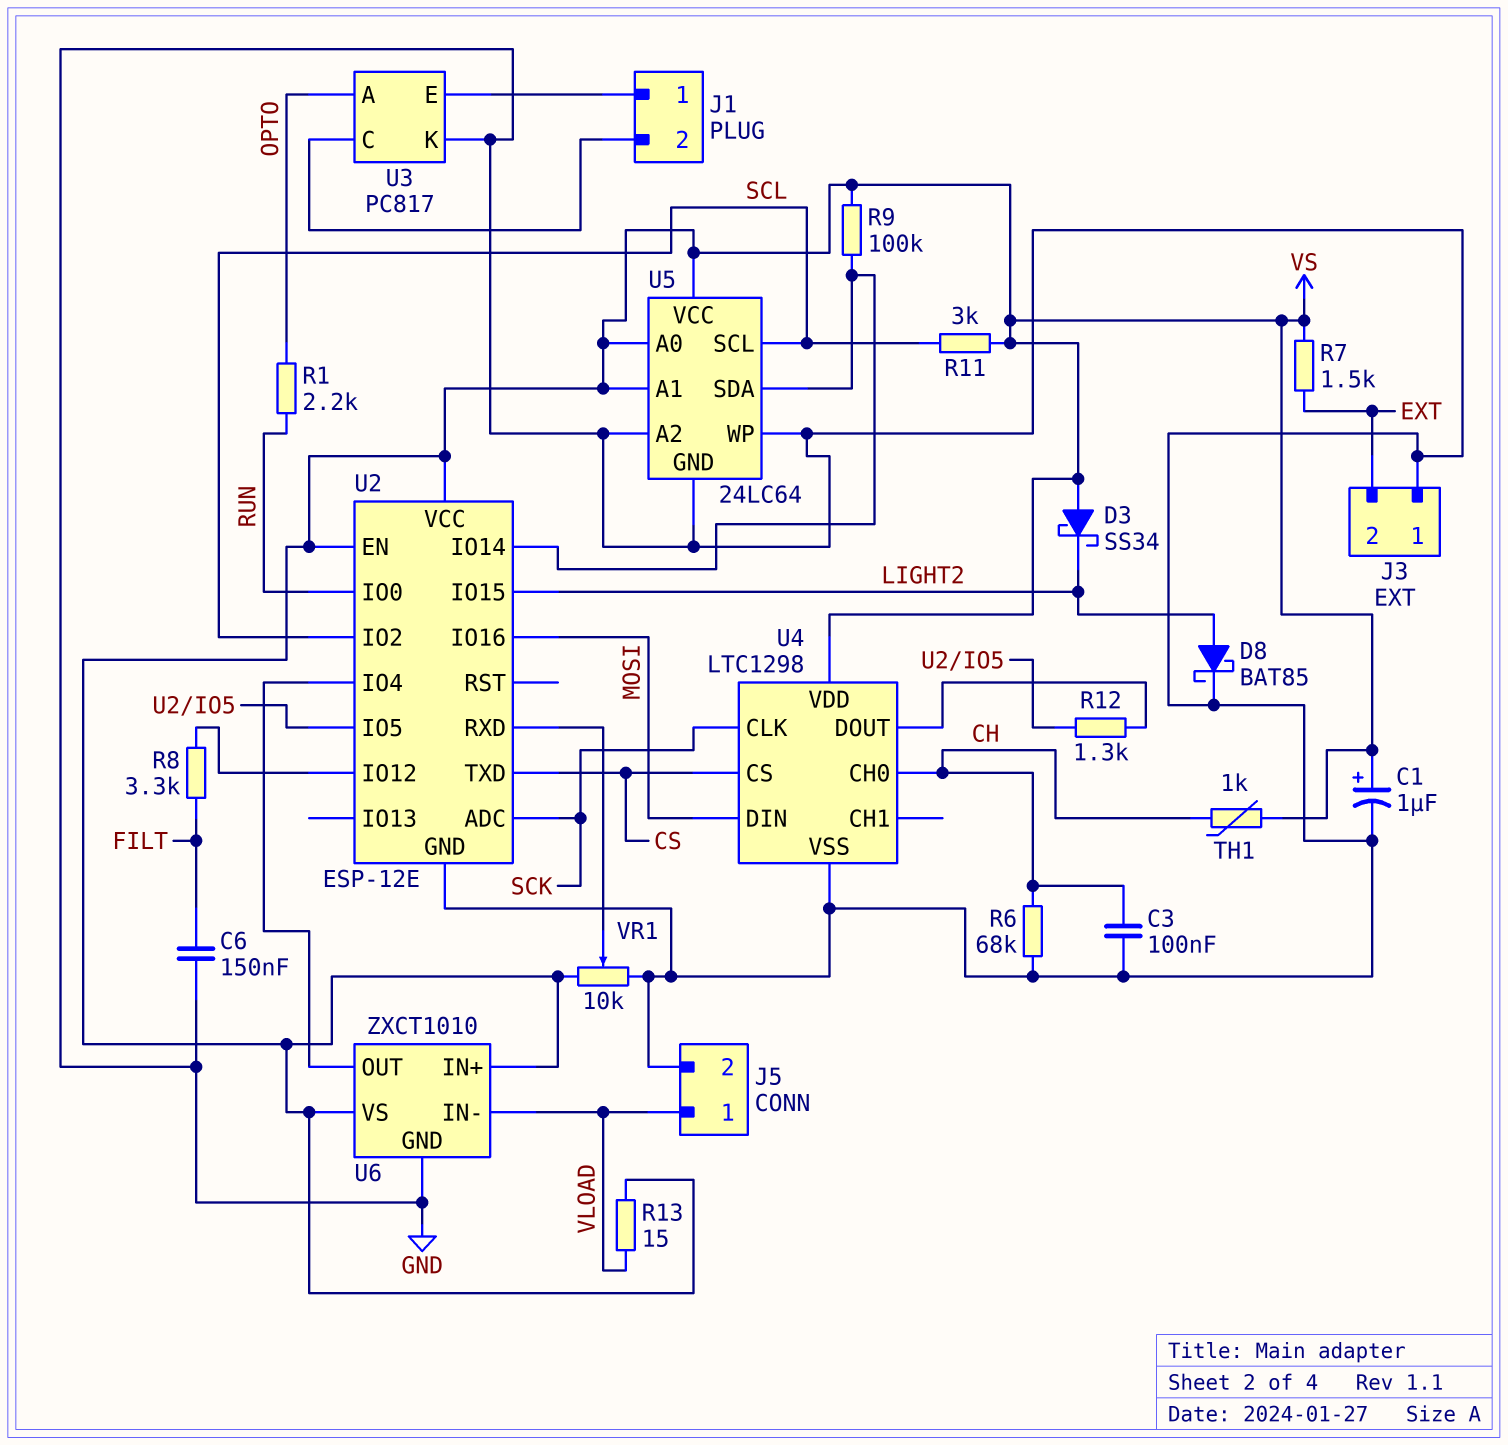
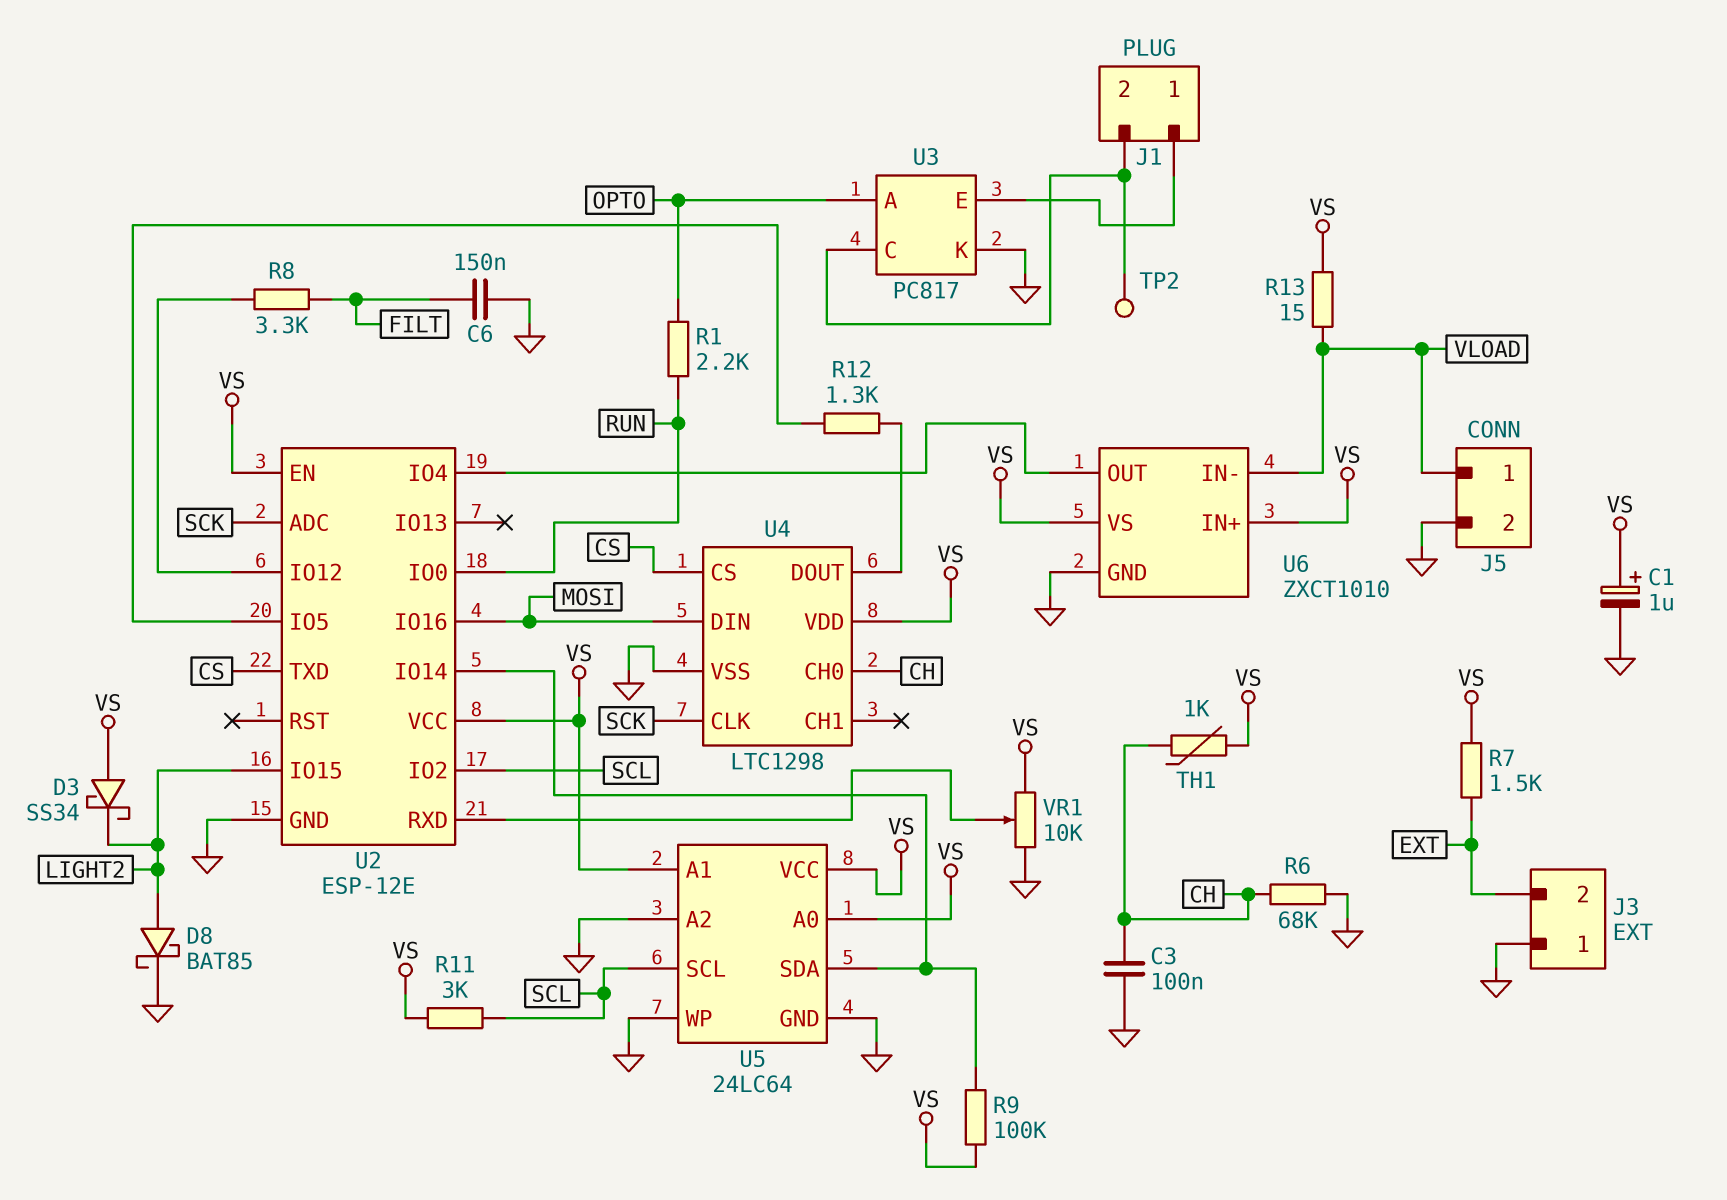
TP2: none -> test point (J1/2)

